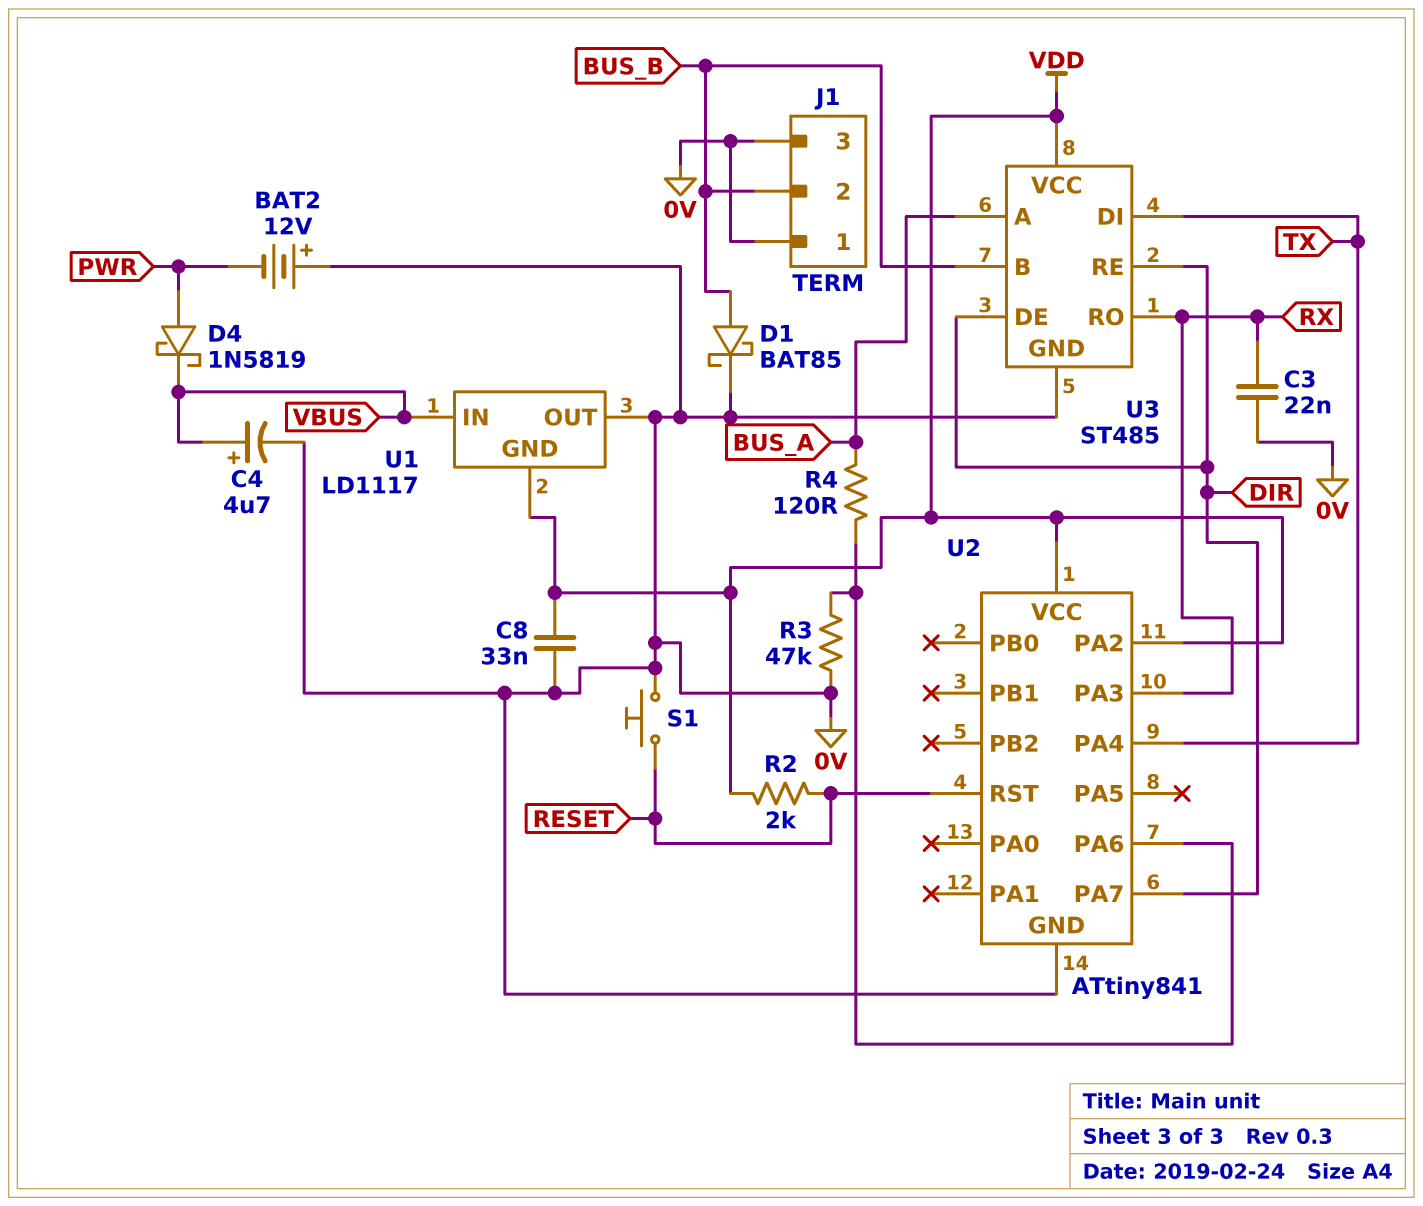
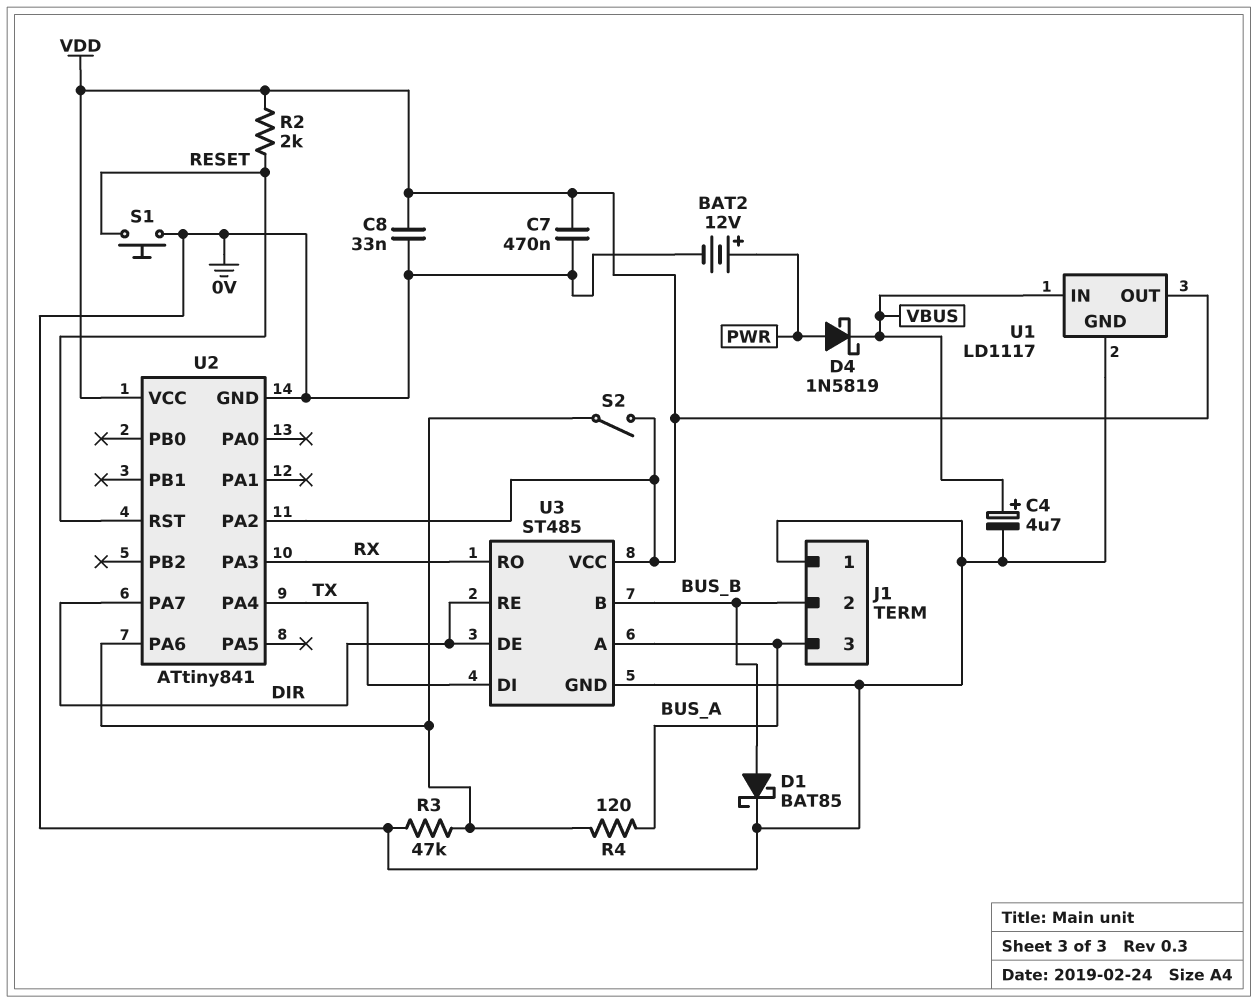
BAT2: 12V (plus 0V, minus PWR) -> 12V (plus PWR, minus 0V)
C3: 22nF (0V, RX) -> none
C7: none -> 470nF (0V, VDD)
J1 pin 3: 0V -> BUS_A
S2: none -> switch (U2/PA6, VDD)
U1 pin GND: VDD -> 0V
U1 pin OUT: 0V -> VDD

